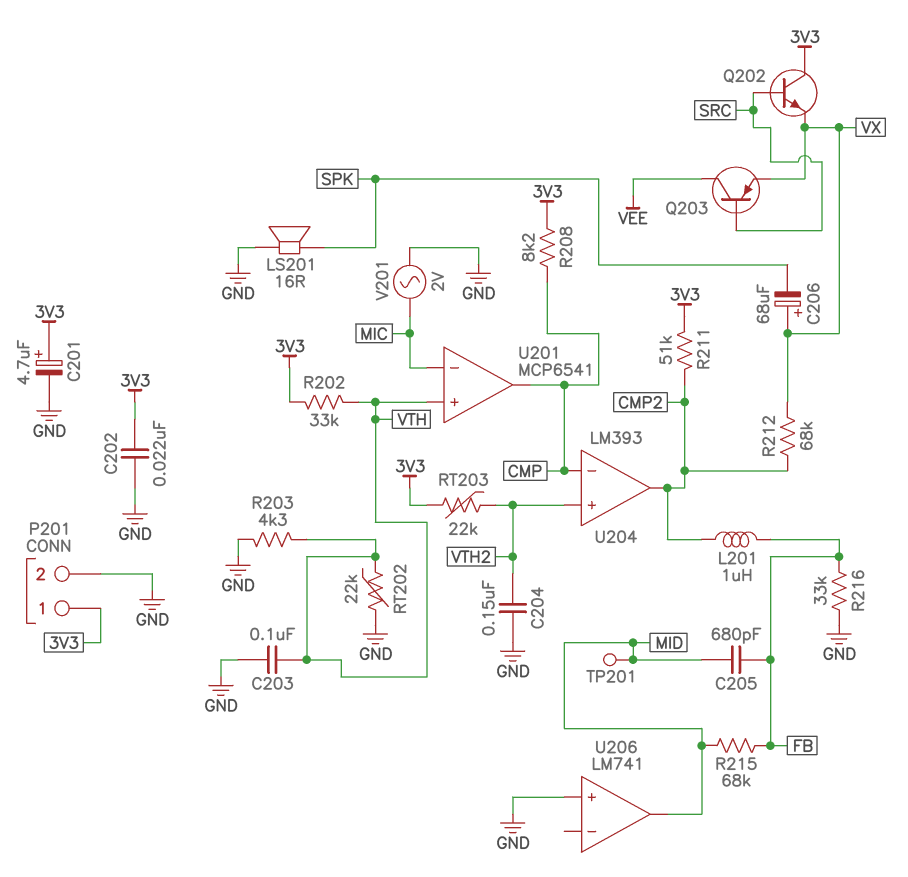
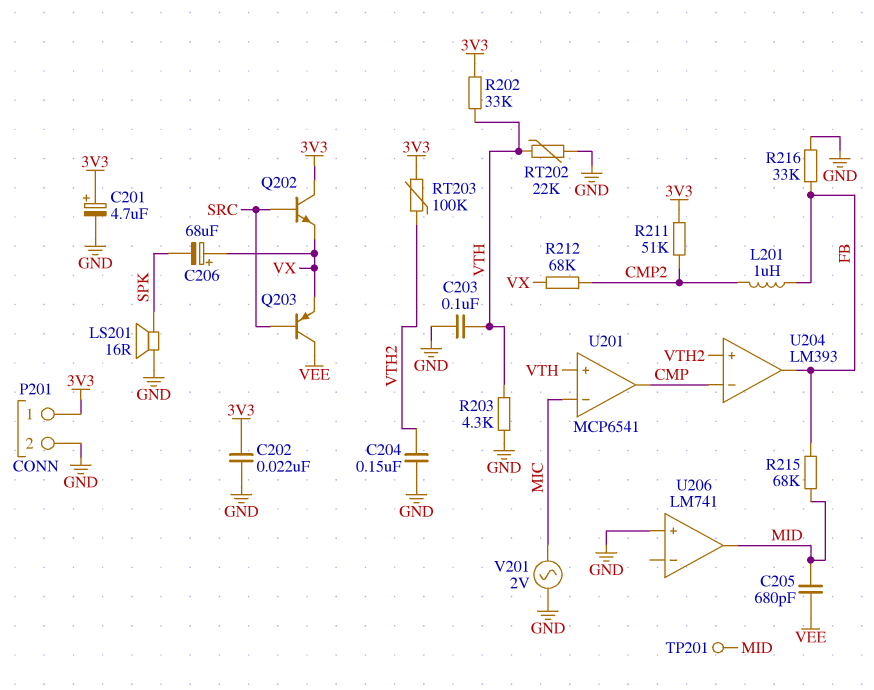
C205: 680pF (FB, MID) -> 680pF (MID, VEE)
R208: 8.2k (3V3, CMP) -> none
RT203: 22k (3V3, VTH2) -> 100k (3V3, VTH2)
U204 pin out: CMP2 -> FB

